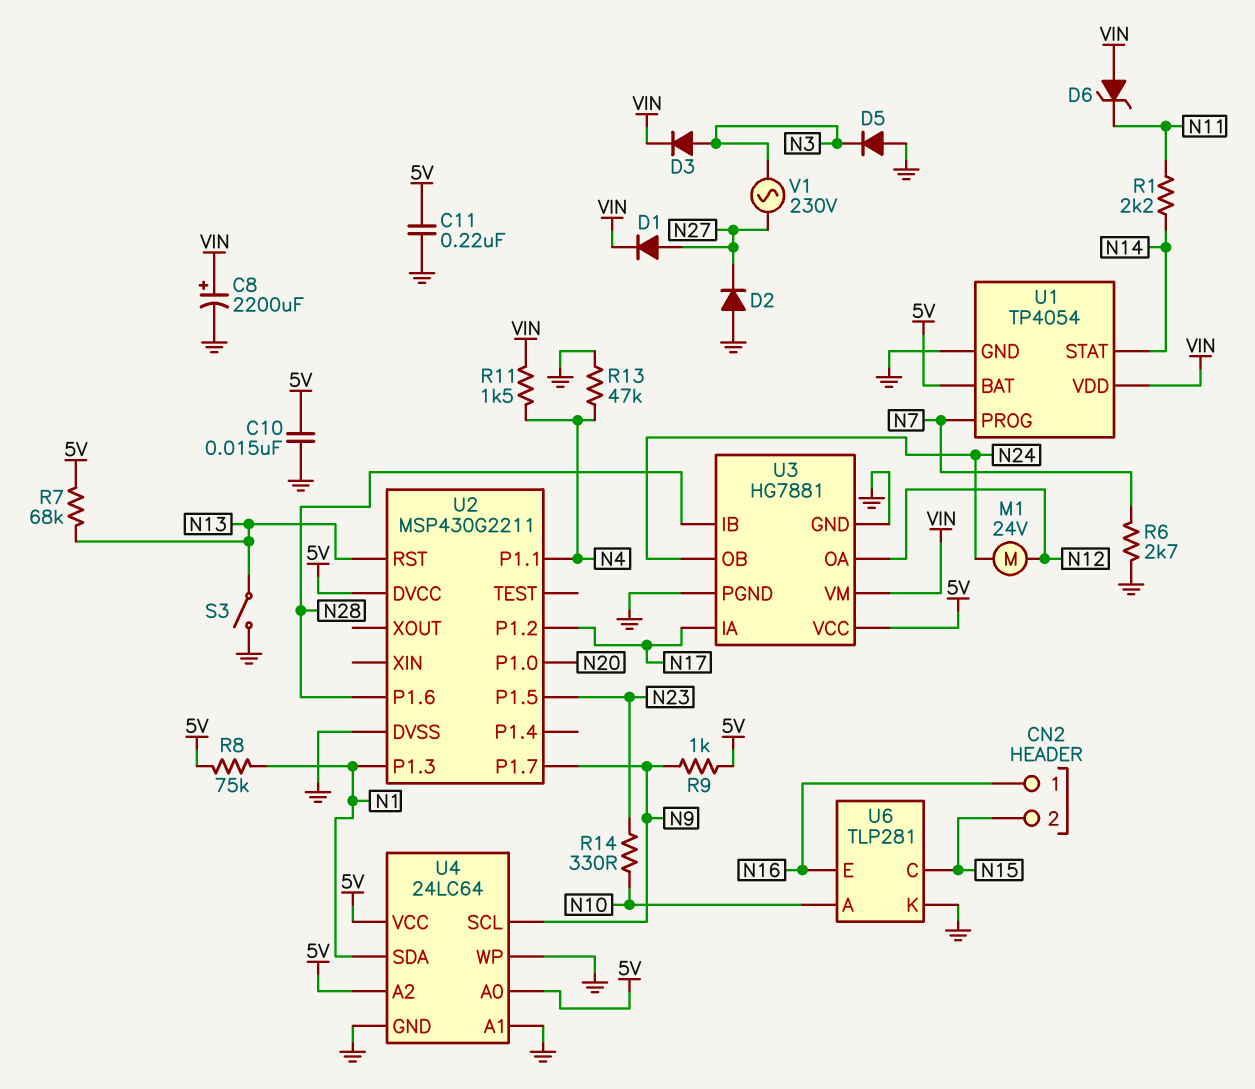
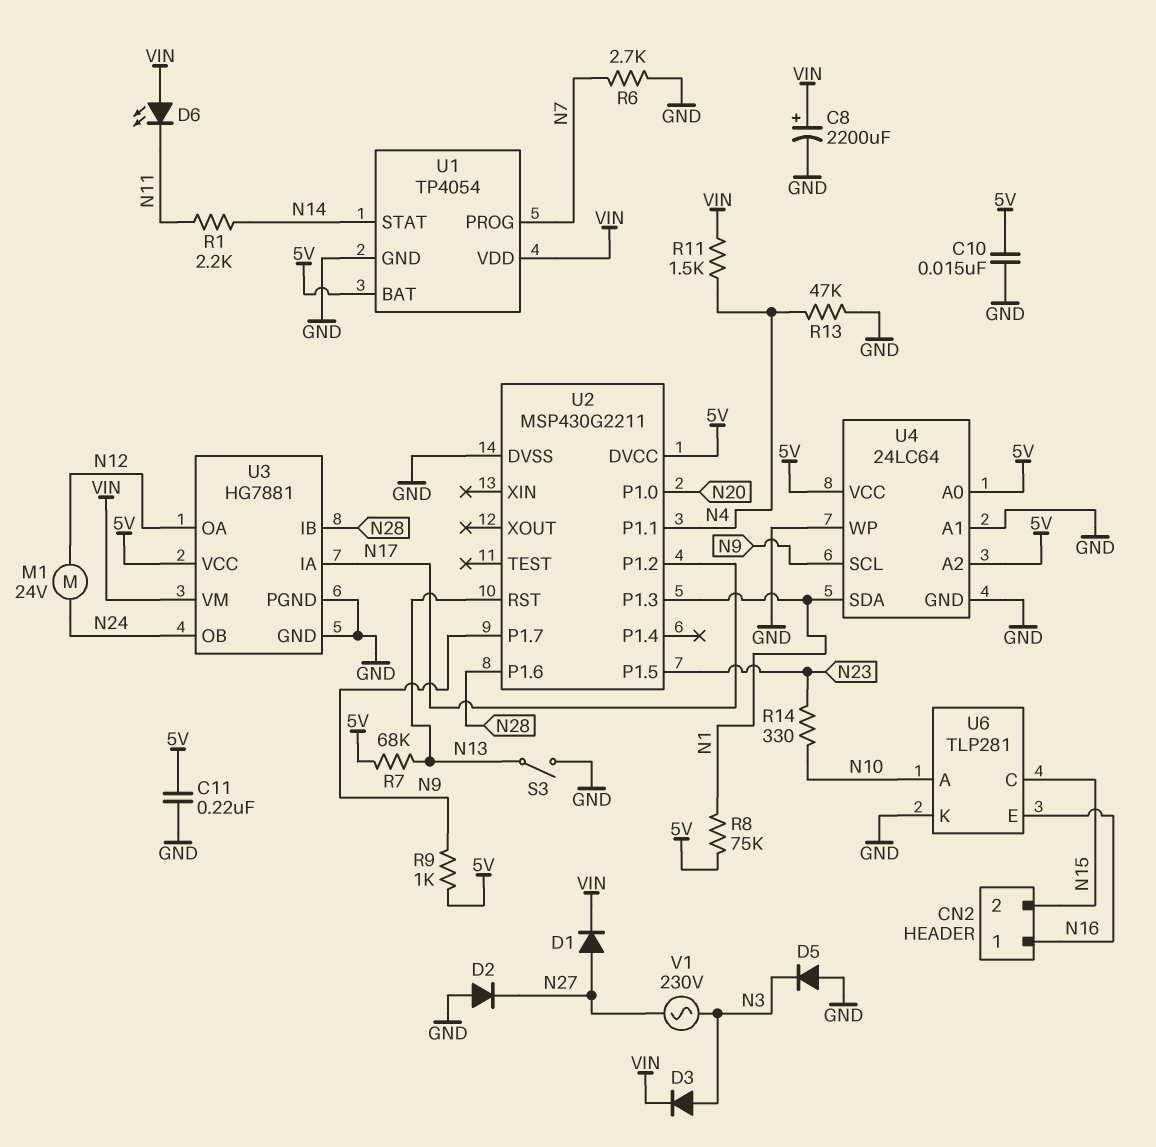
D6: zener (A VIN, K N11) -> LED (A VIN, K N11)

